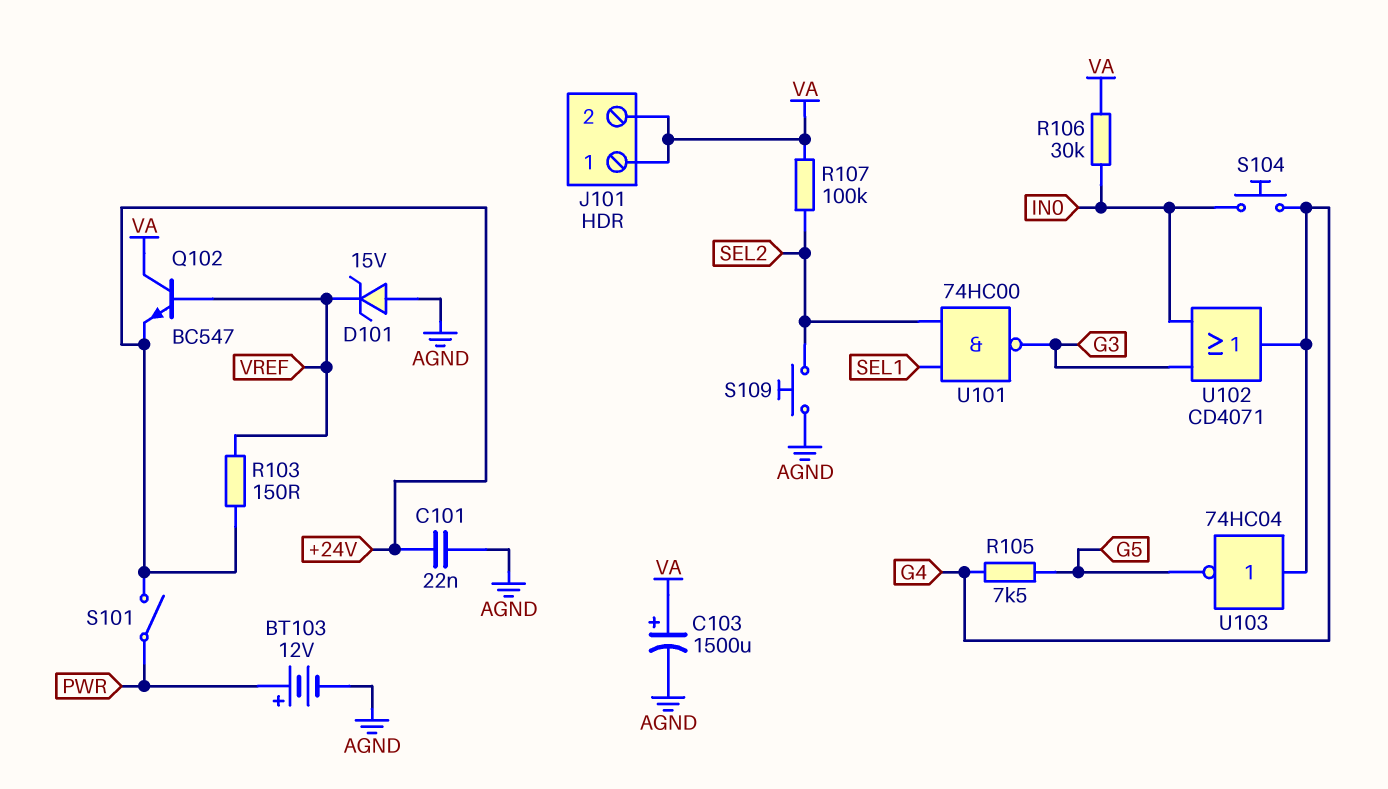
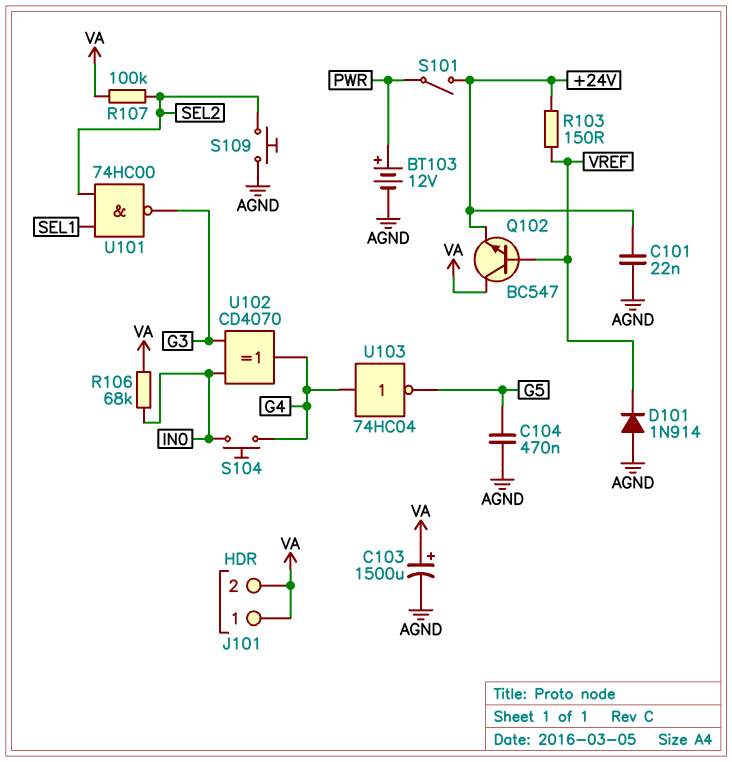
C104: none -> 470nF (AGND, G5)
D101: zener 15V (A AGND, K VREF) -> diode 1N914 (A AGND, K VREF)
R105: 7.5k (G4, G5) -> none
R106: 30k (IN0, VA) -> 68k (IN0, VA)
U102: OR CD4071 (in G3, in IN0, out G4) -> XOR CD4070 (in G3, in IN0, out G4)

